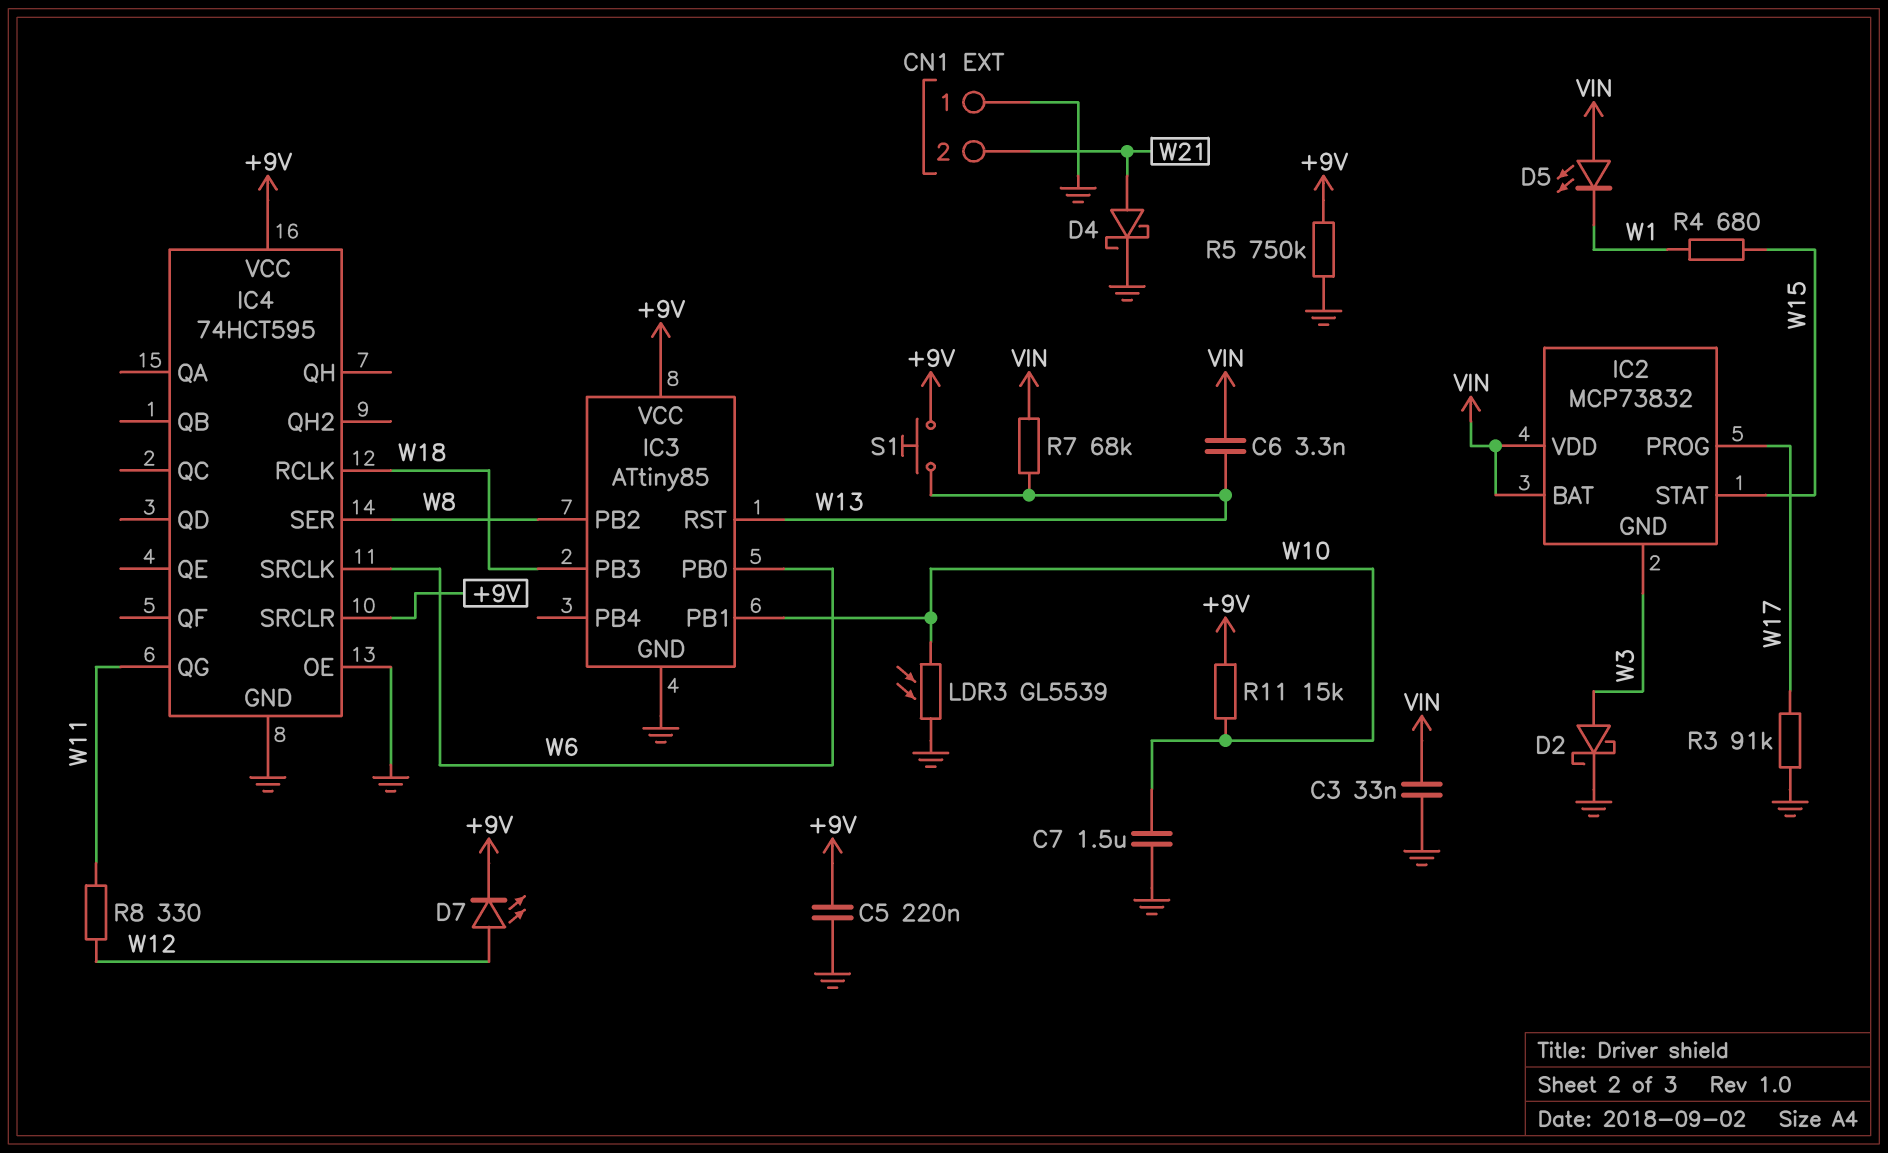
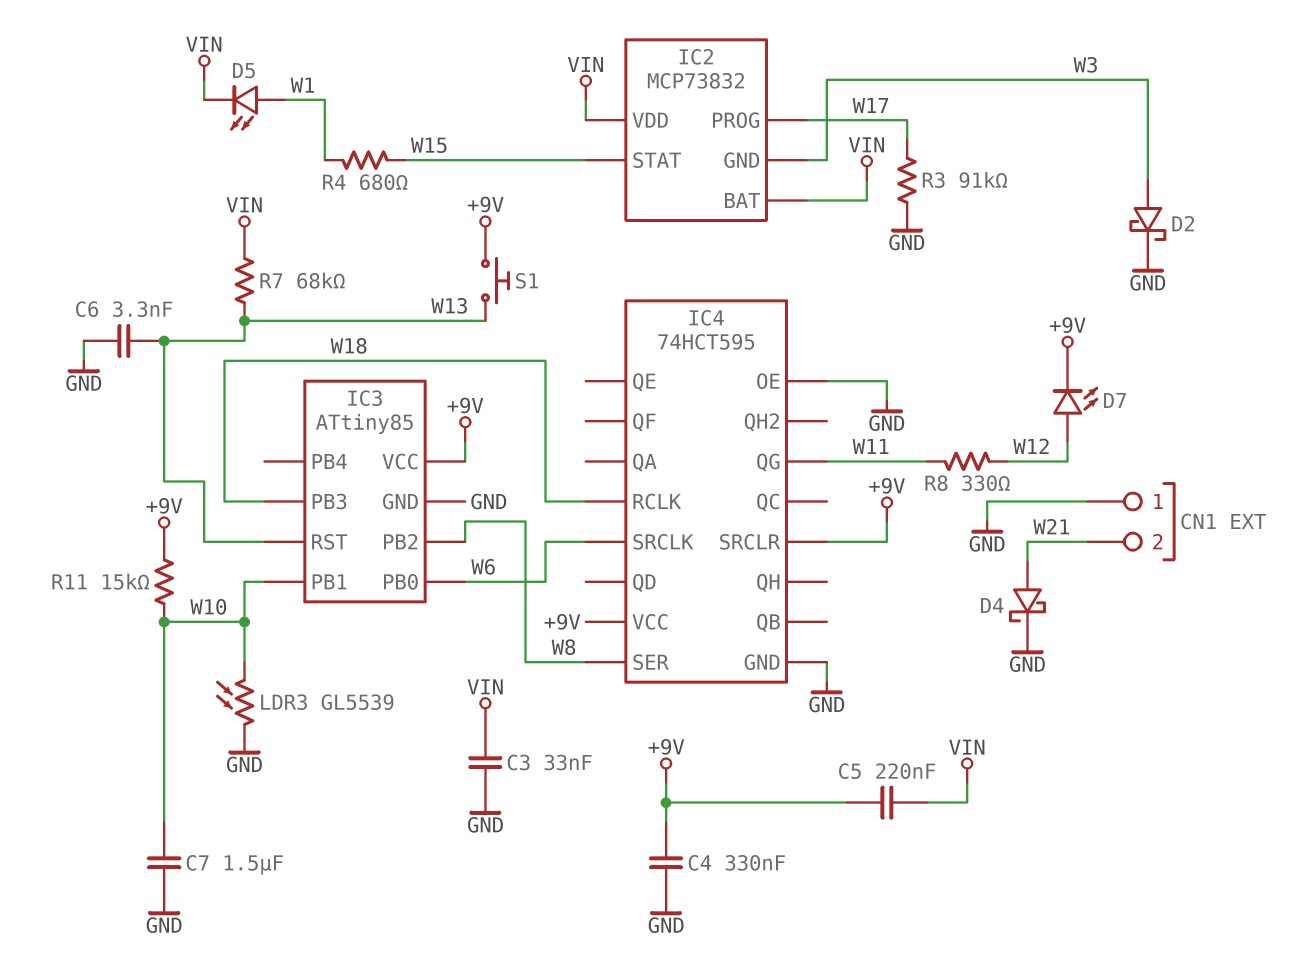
C4: none -> 330nF (+9V, GND)
C5: 220nF (+9V, GND) -> 220nF (+9V, VIN)
C6: 3.3nF (VIN, W13) -> 3.3nF (GND, W13)
D5: LED (A VIN, K W1) -> LED (A W1, K VIN)
R5: 750k (+9V, GND) -> none

